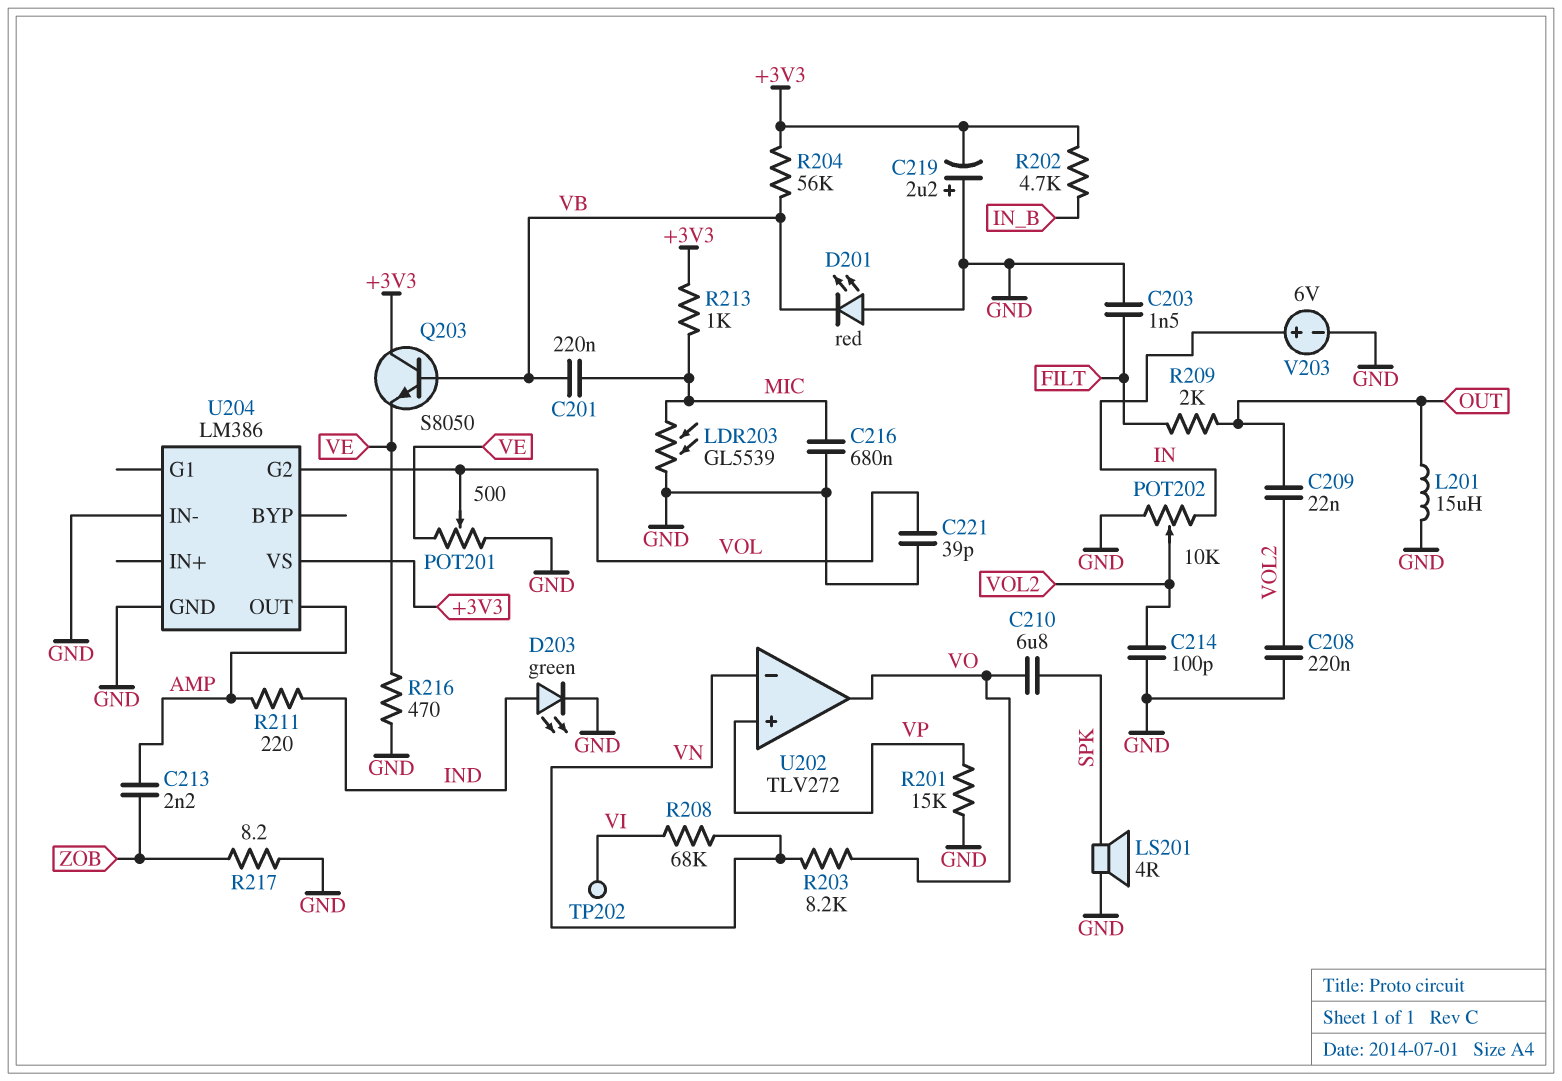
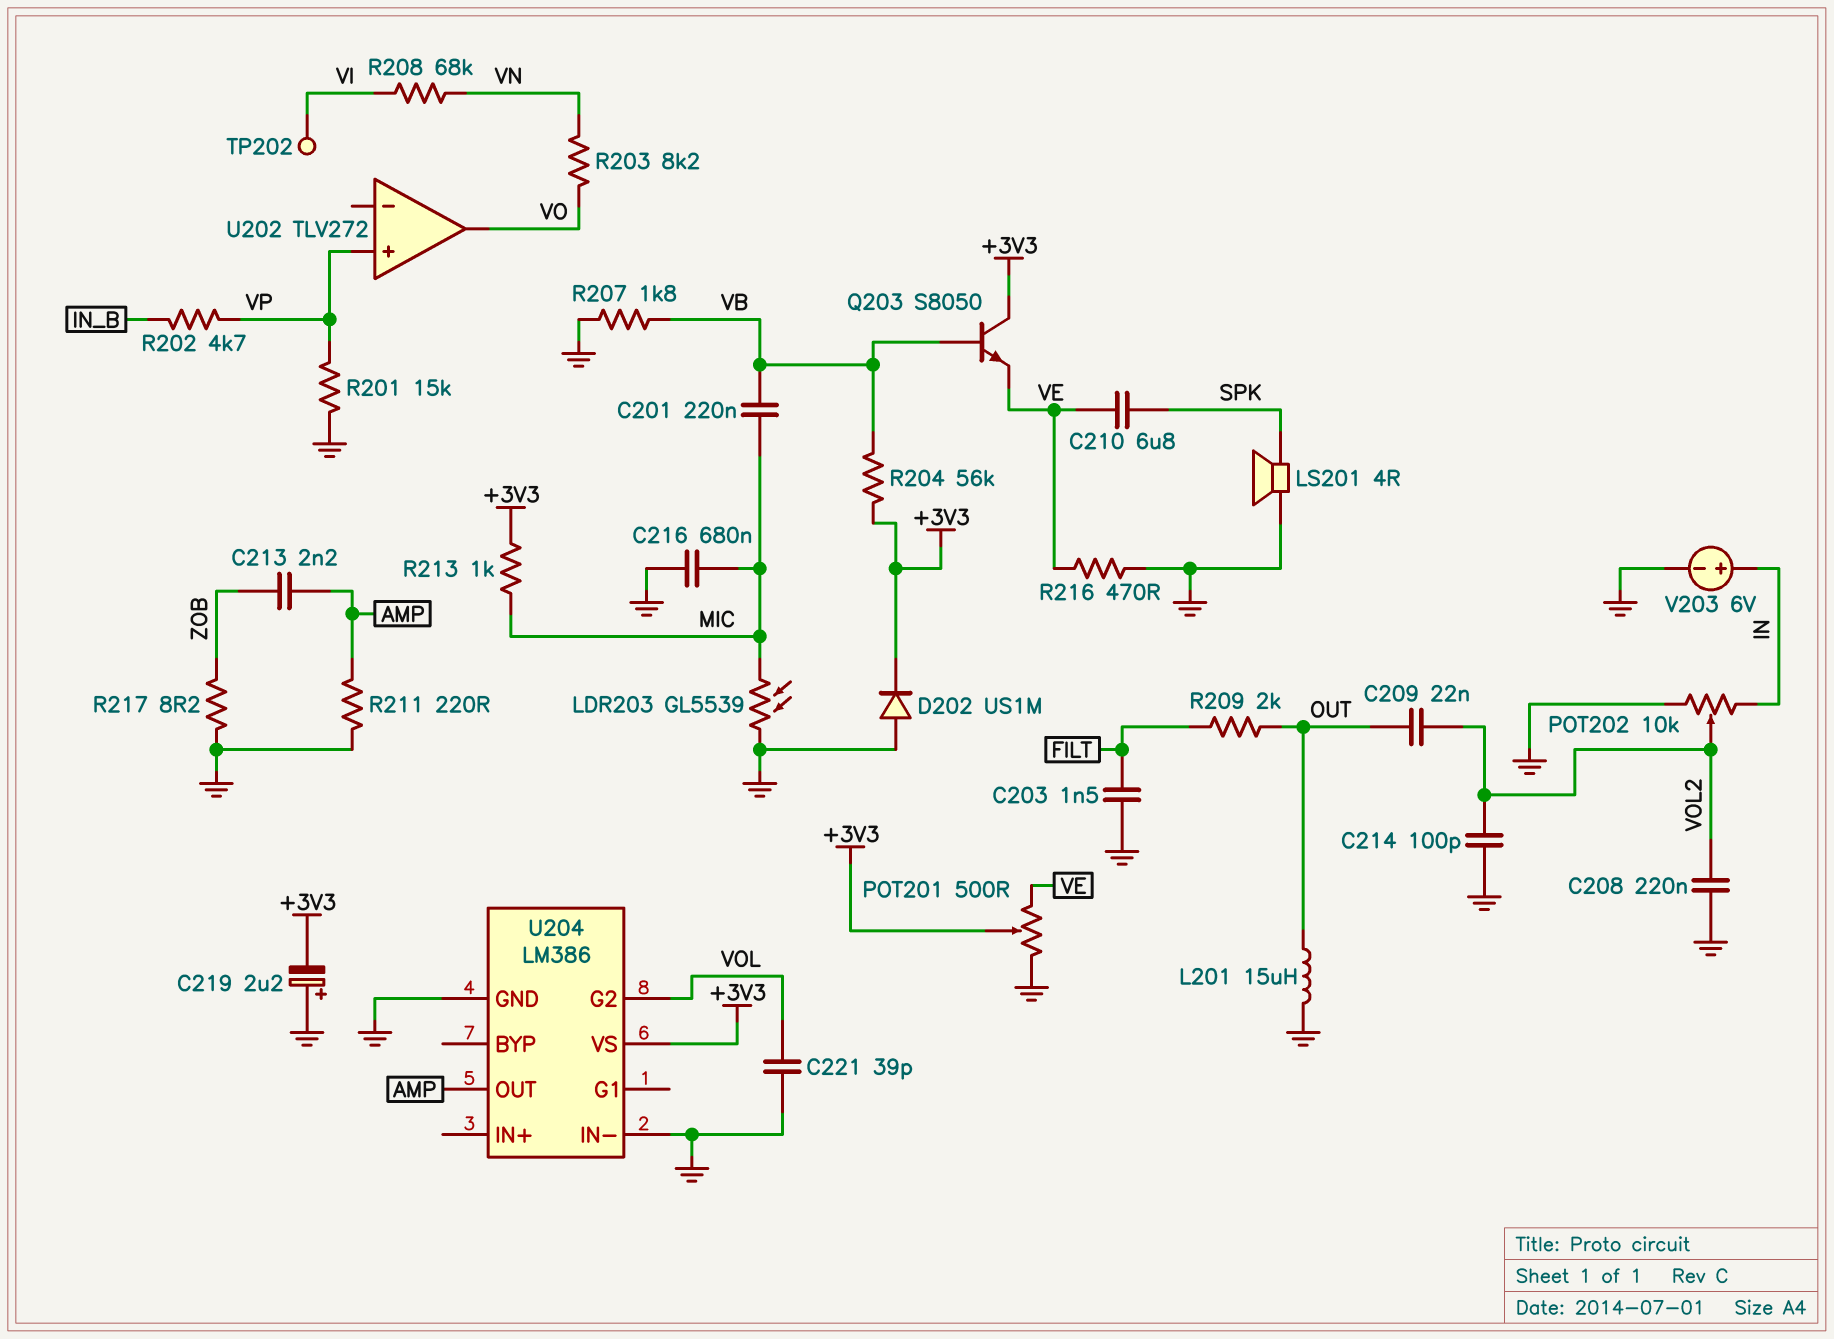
C210: 6.8uF (SPK, VO) -> 6.8uF (SPK, VE)
D201: LED red (A GND, K VB) -> none
D202: none -> diode US1M (A GND, K +3V3)
D203: LED green (A IND, K GND) -> none
POT201: 500 (GND, VE, wiper VOL) -> 500 (GND, VE, wiper +3V3)
R202: 4.7k (+3V3, IN_B) -> 4.7k (IN_B, VP)
R207: none -> 1.8k (GND, VB)
R211: 220 (AMP, IND) -> 220 (AMP, GND)
U202 pin in-: VN -> none

